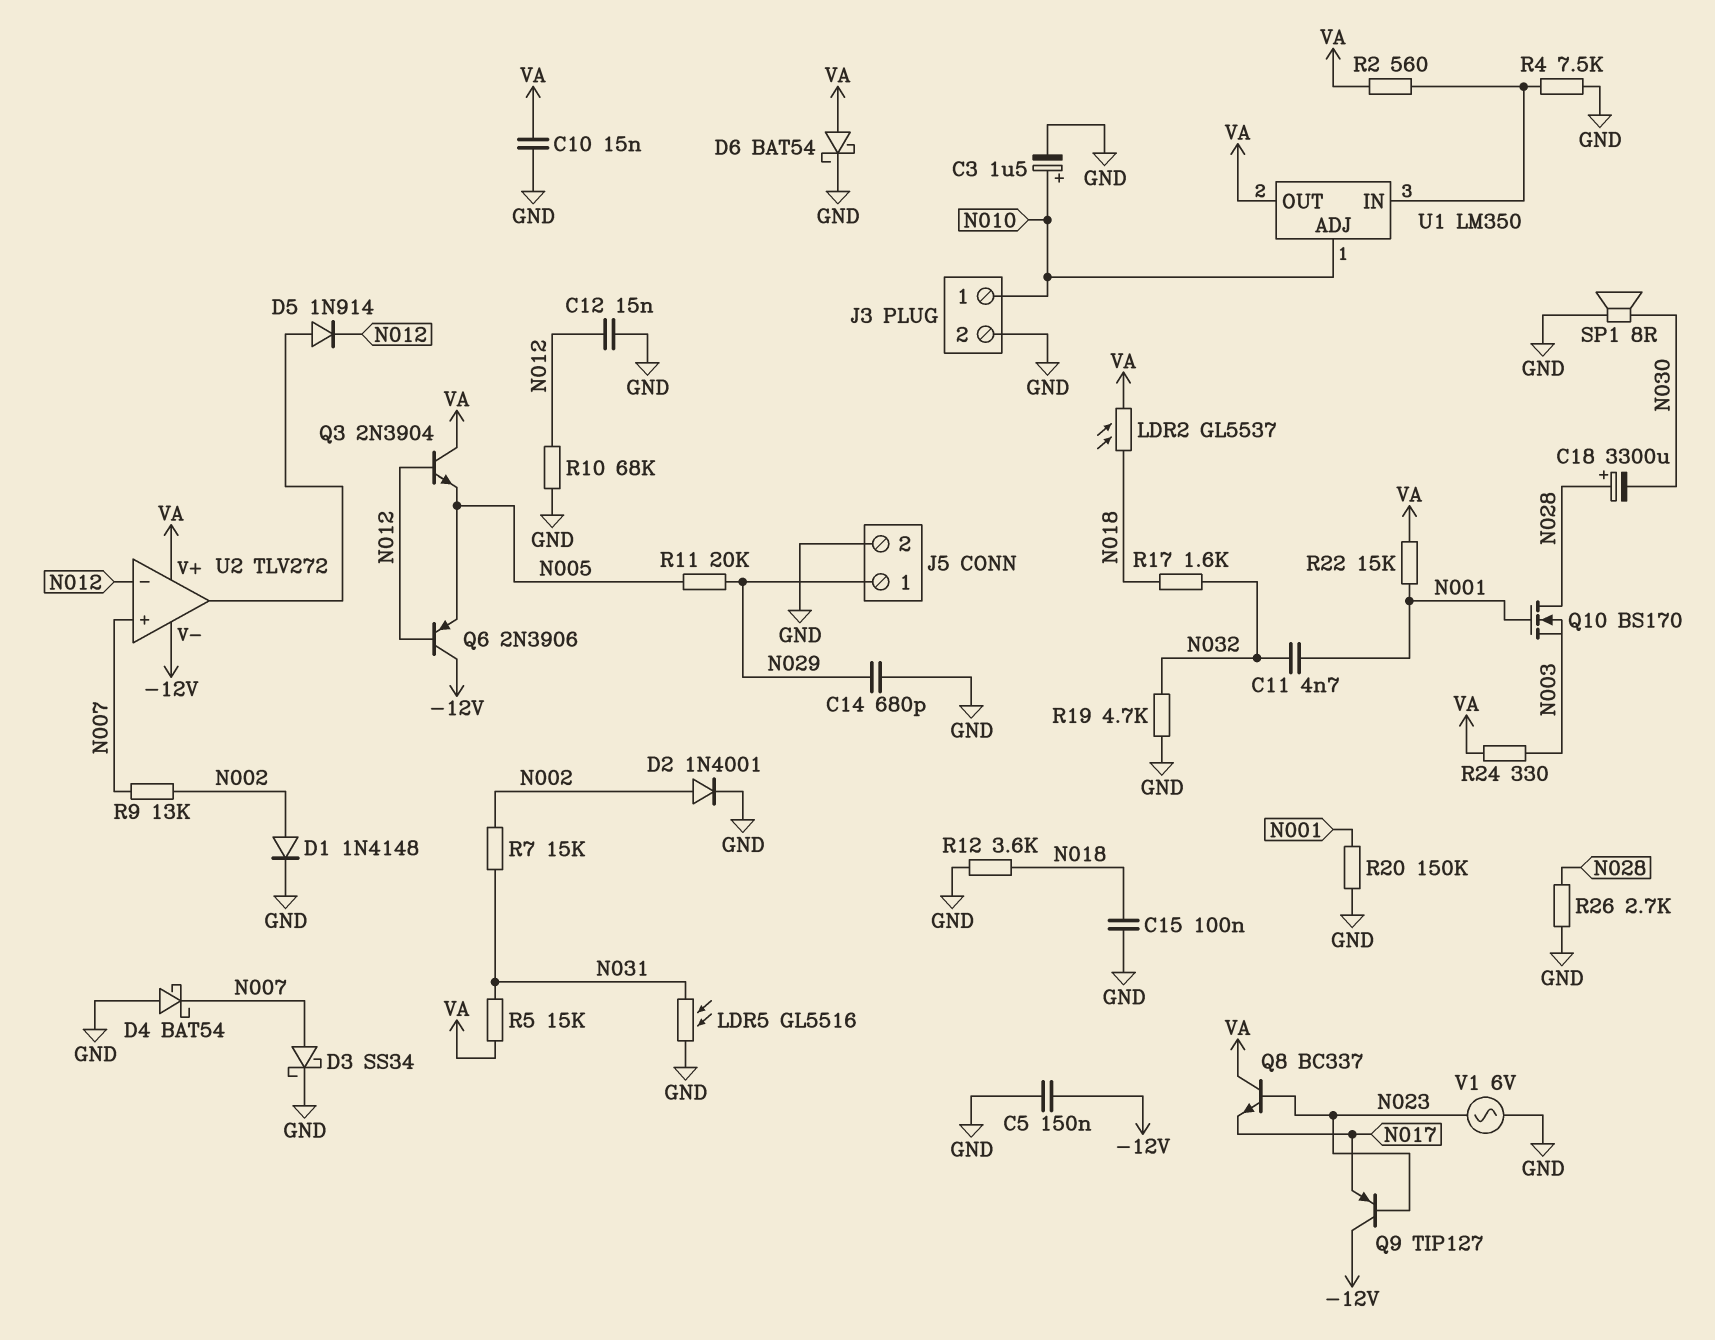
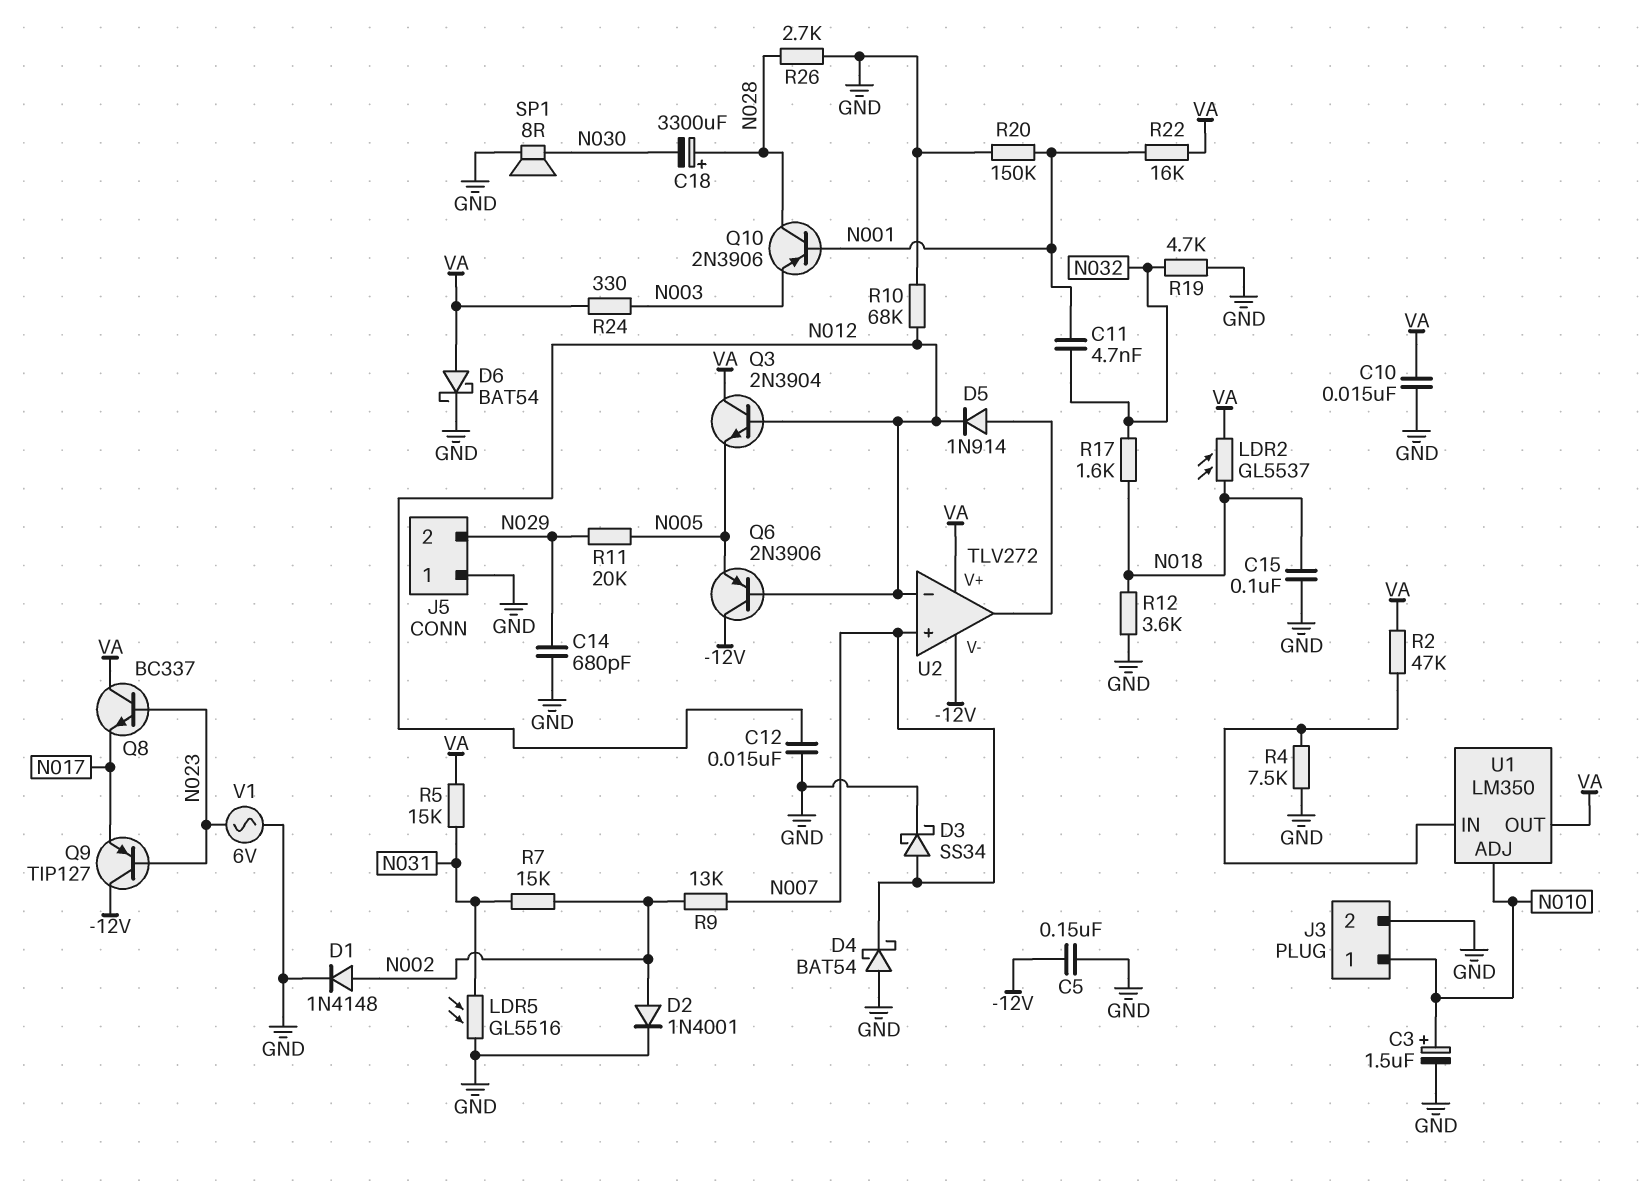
J5 pin 1: N029 -> GND
J5 pin 2: GND -> N029
Q10: NMOS BS170 (G N001, D N028, S N003) -> PNP 2N3906 (B N001, C N028, E N003)
R2: 560 (U1/IN, VA) -> 47k (U1/IN, VA)
R22: 15k (N001, VA) -> 16k (N001, VA)

